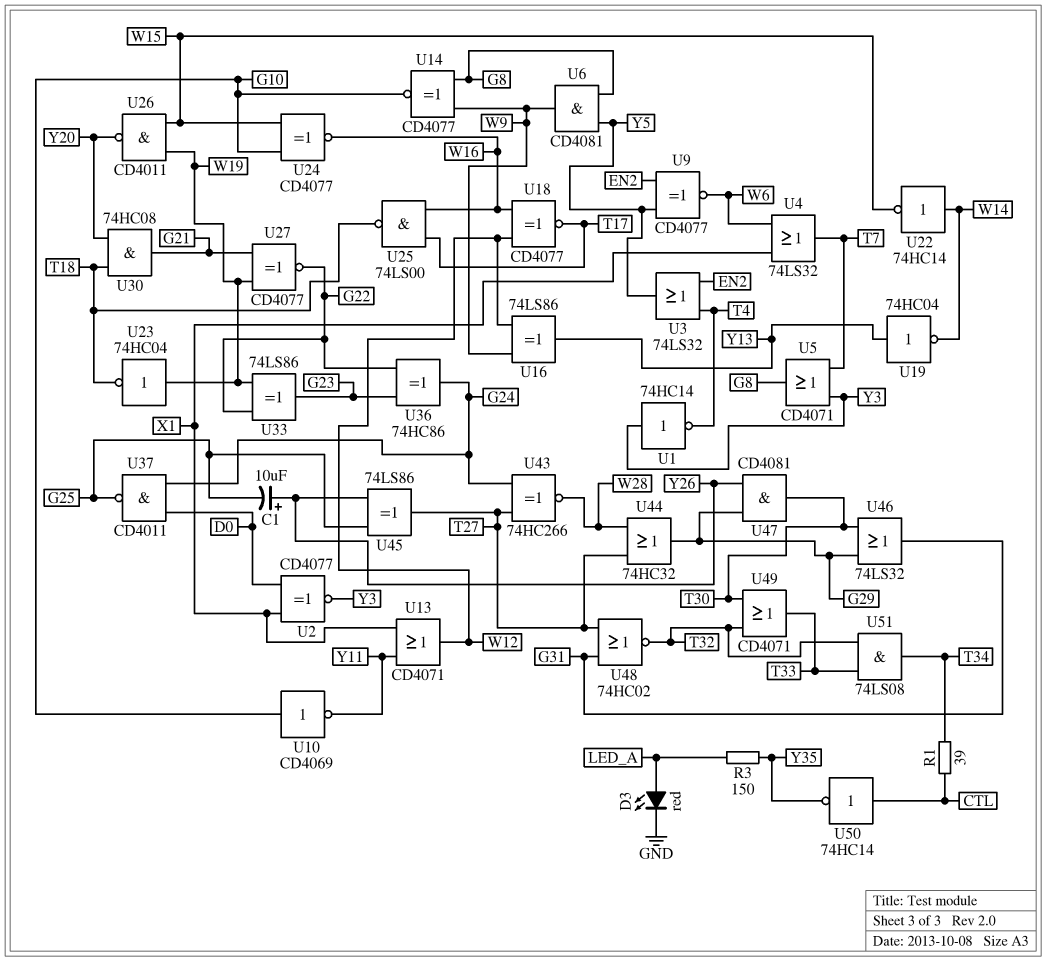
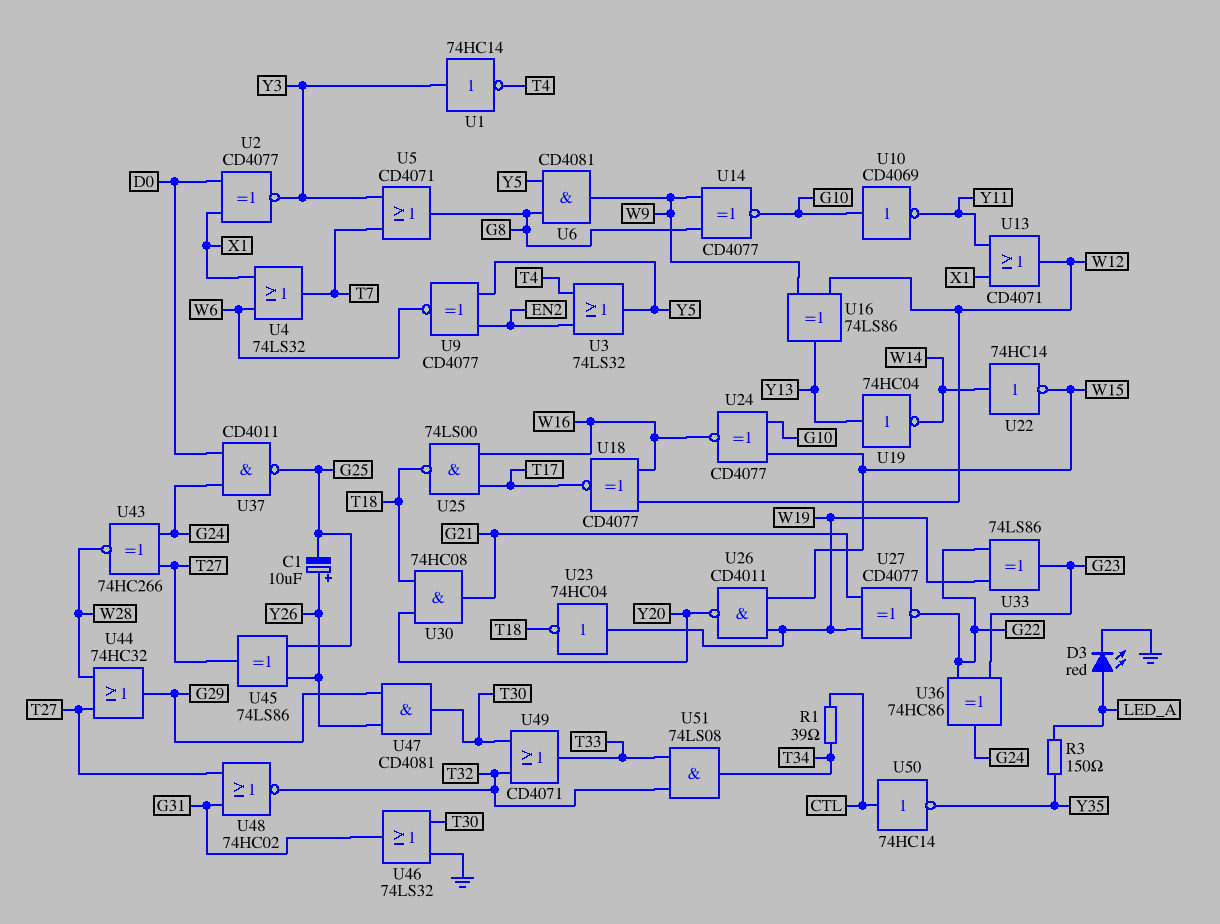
U46: OR 74LS32 (in G29, in T30, out G31) -> OR 74LS32 (in GND, in T30, out G31)

